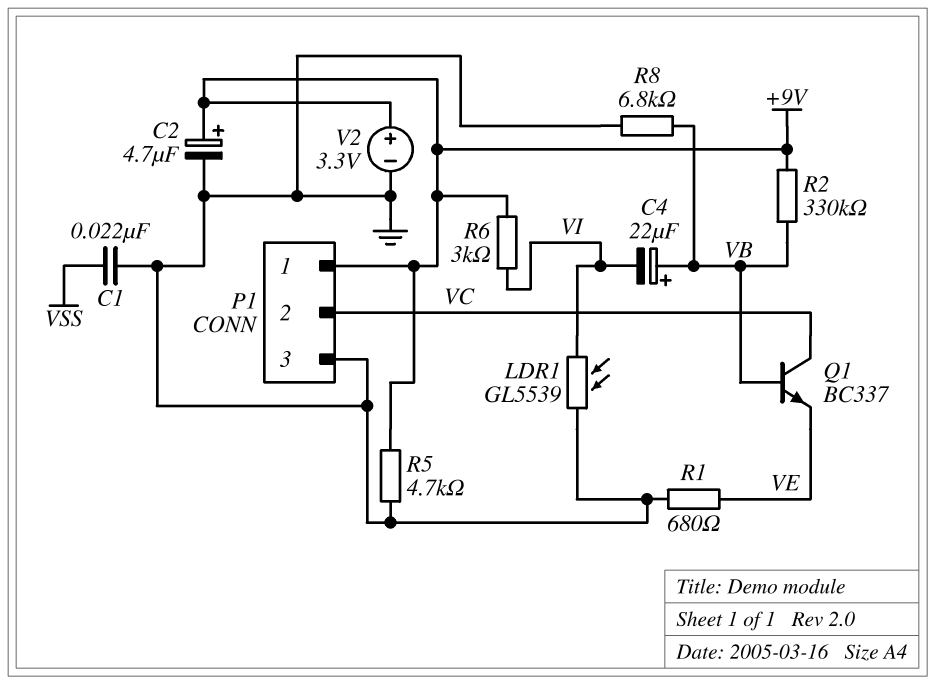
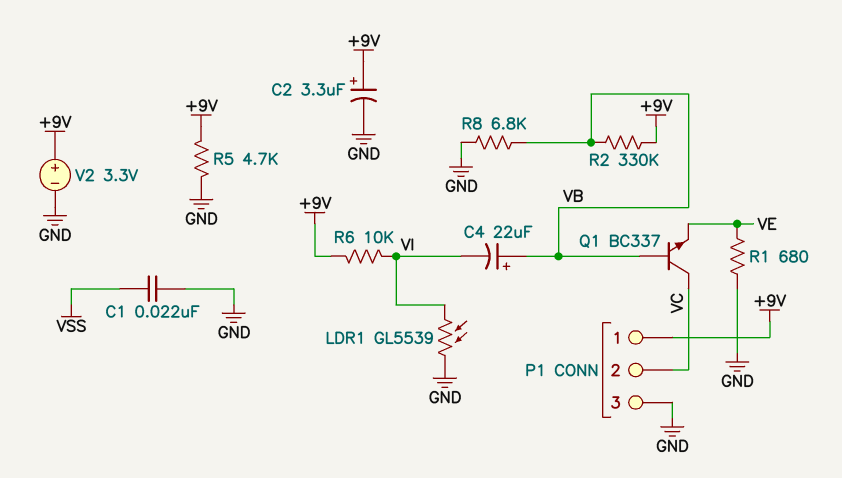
C2: 4.7uF (plus +9V, minus GND) -> 3.3uF (plus +9V, minus GND)
R6: 3k (+9V, VI) -> 10k (+9V, VI)

